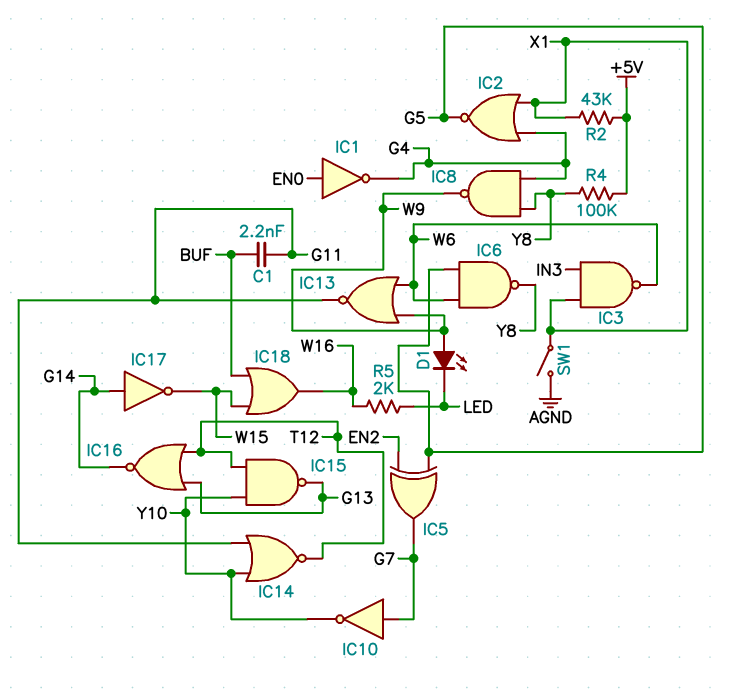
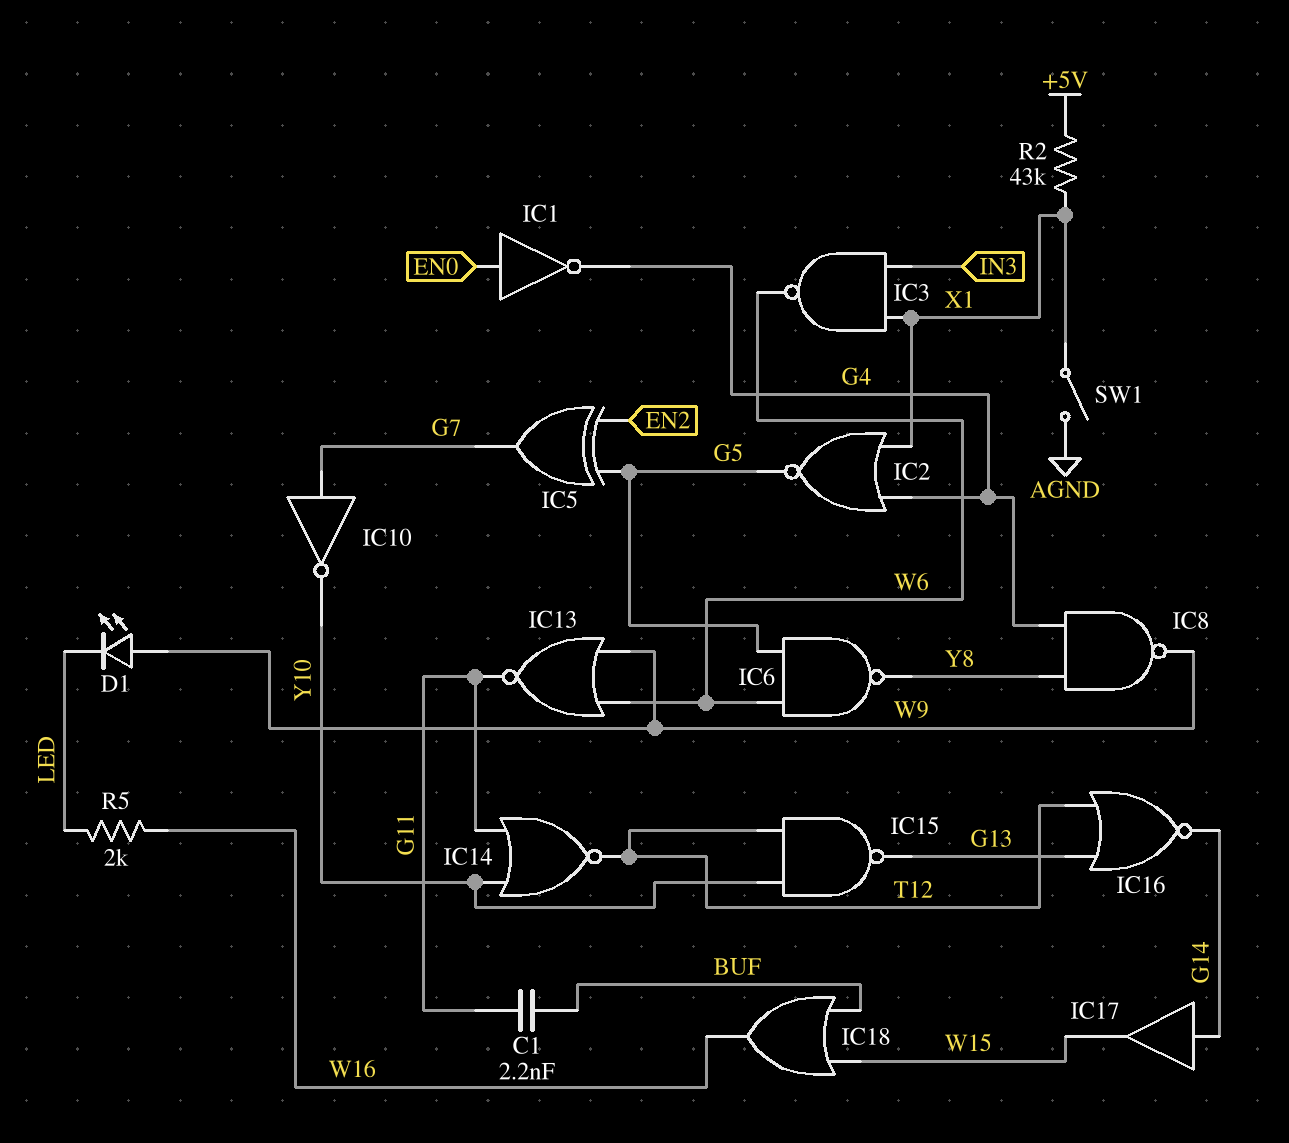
IC17: NOT (in G14, out W15) -> buffer (in G14, out W15)
R4: 100k (+5V, Y8) -> none

